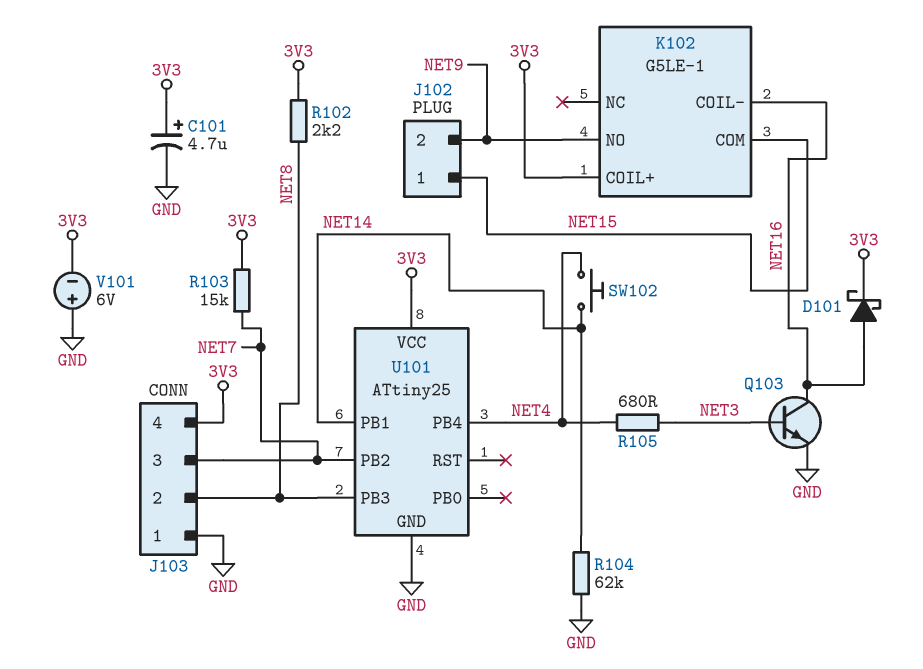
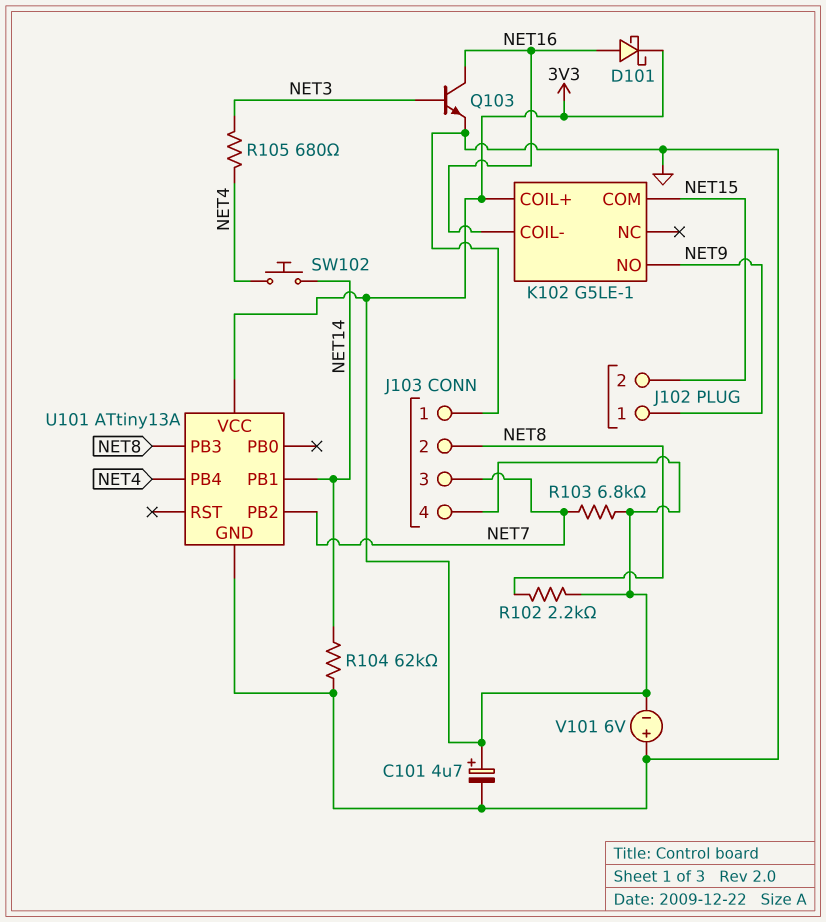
J102 pin 1: NET15 -> NET9
J102 pin 2: NET9 -> NET15
R103: 15k (3V3, NET7) -> 6.8k (3V3, NET7)
U101: ATtiny25 -> ATtiny13A

